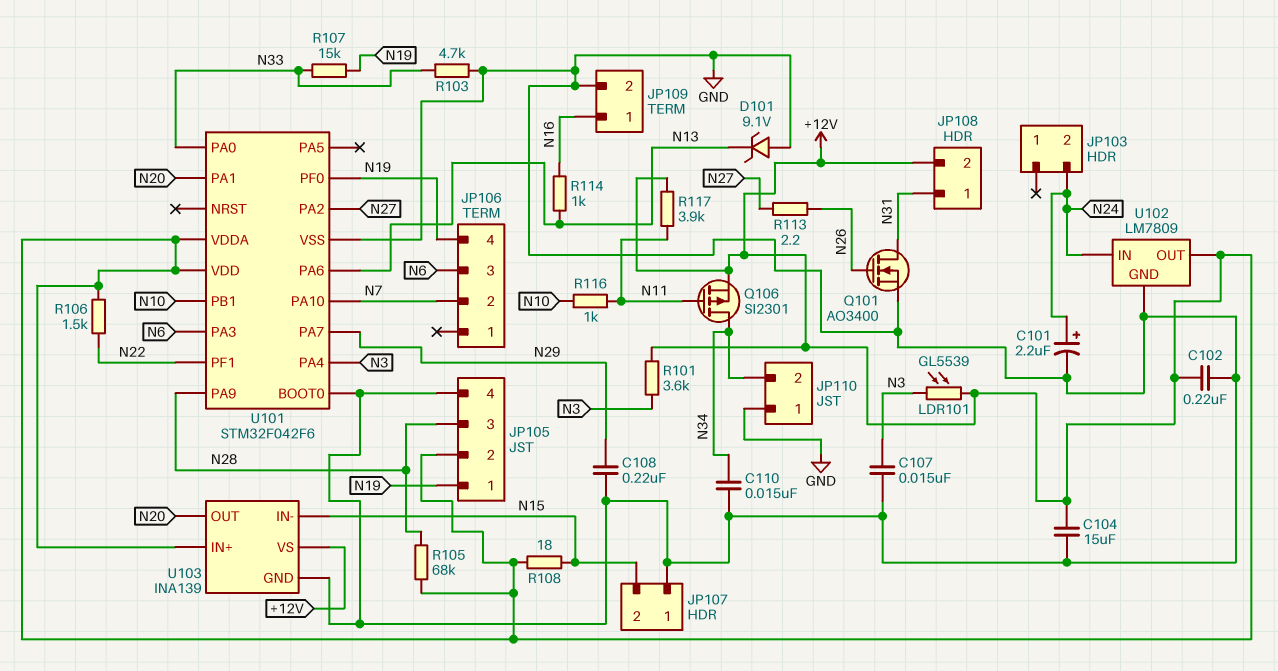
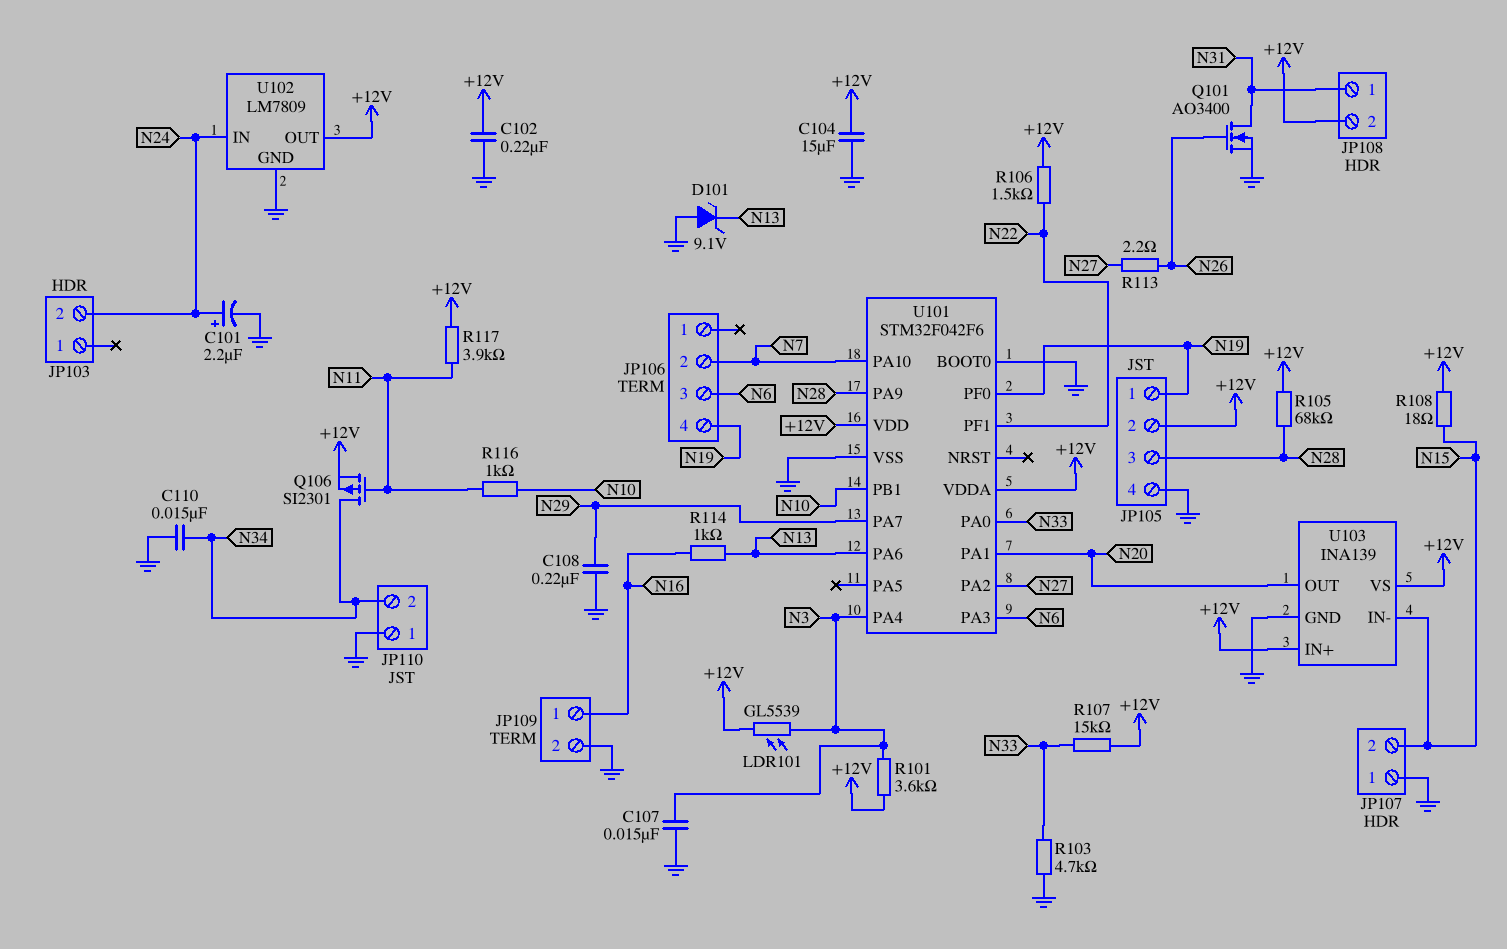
R107: 15k (N19, N33) -> 15k (+12V, N33)

